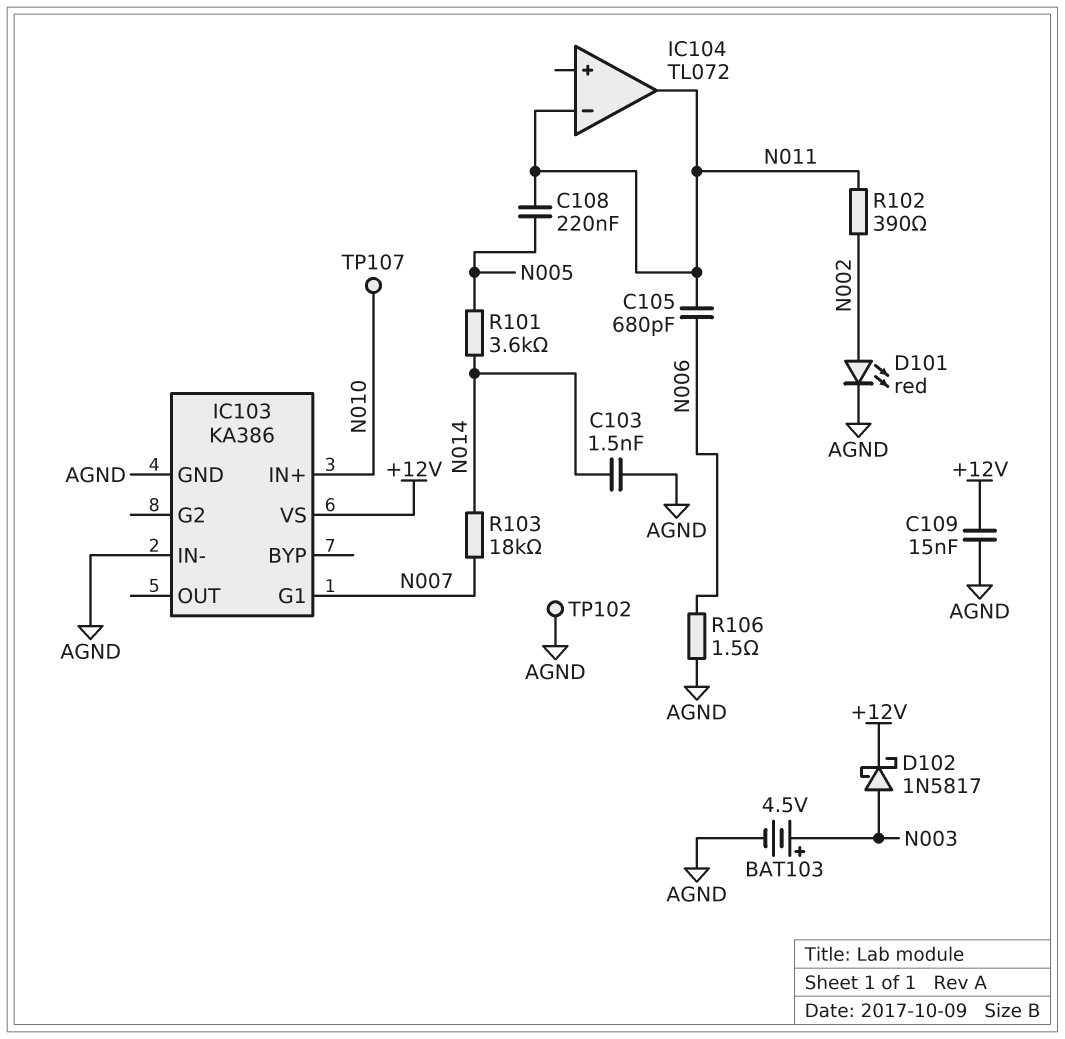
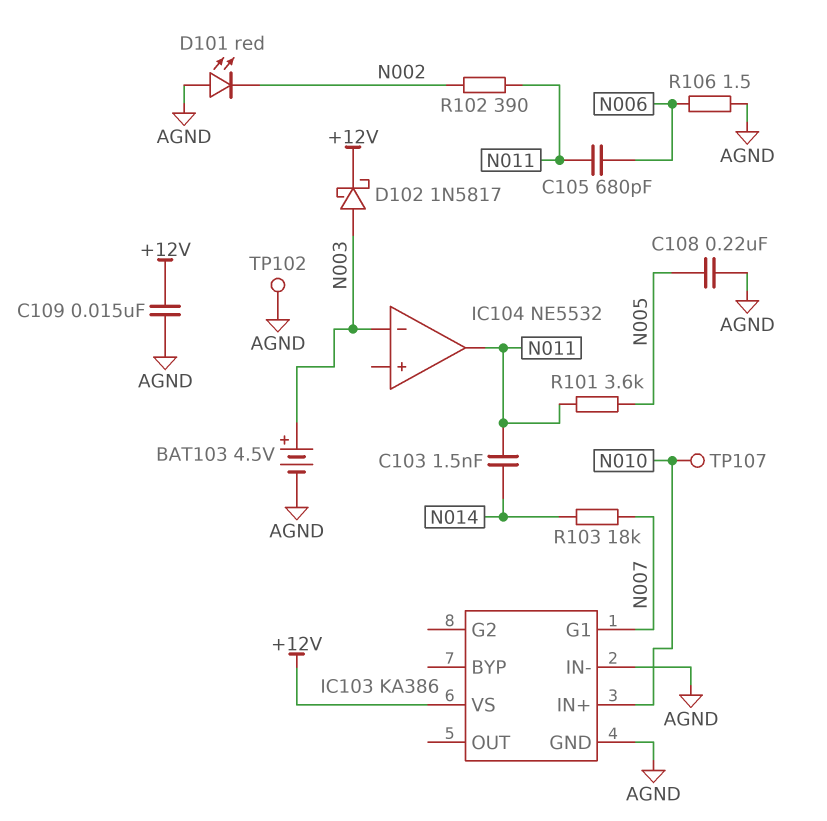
C103: 1.5nF (AGND, N014) -> 1.5nF (N011, N014)
C108: 220nF (N005, N011) -> 220nF (AGND, N005)
D101: LED red (A N002, K AGND) -> LED red (A AGND, K N002)
IC104: TL072 -> NE5532
IC104 pin in-: N011 -> N003
R101: 3.6k (N005, N014) -> 3.6k (N005, N011)

